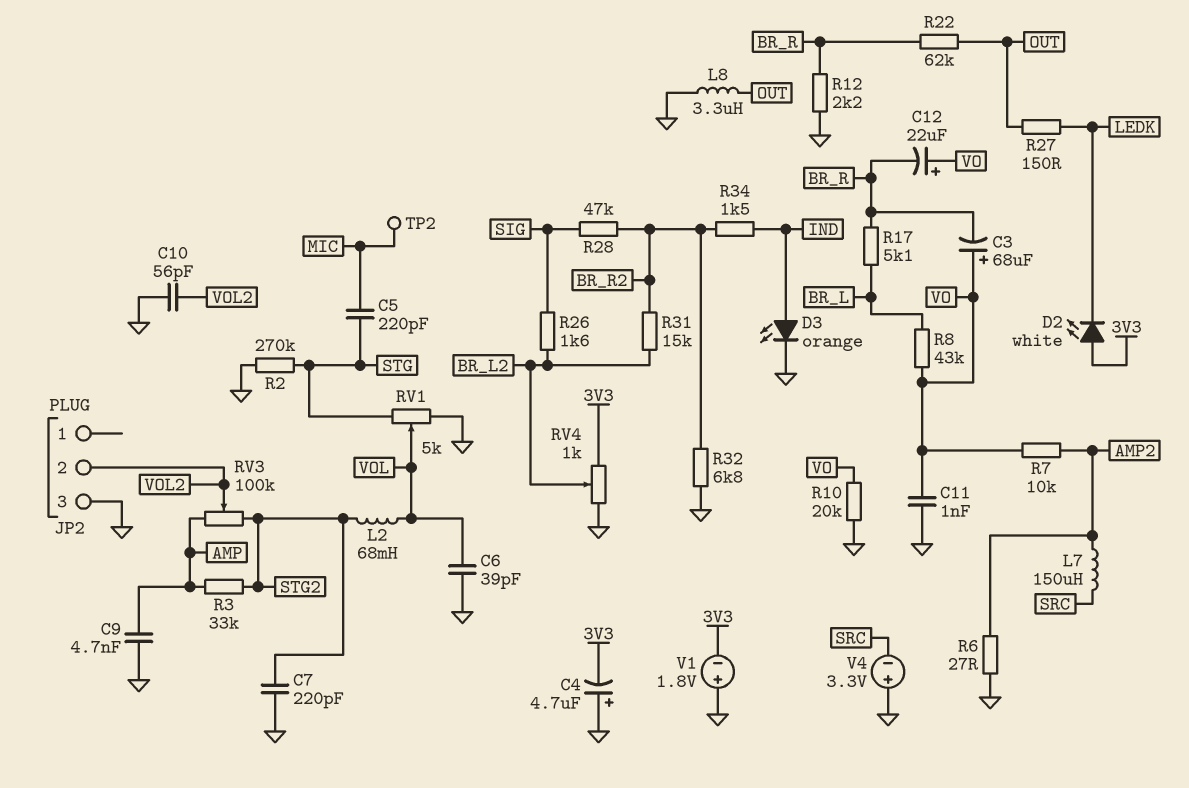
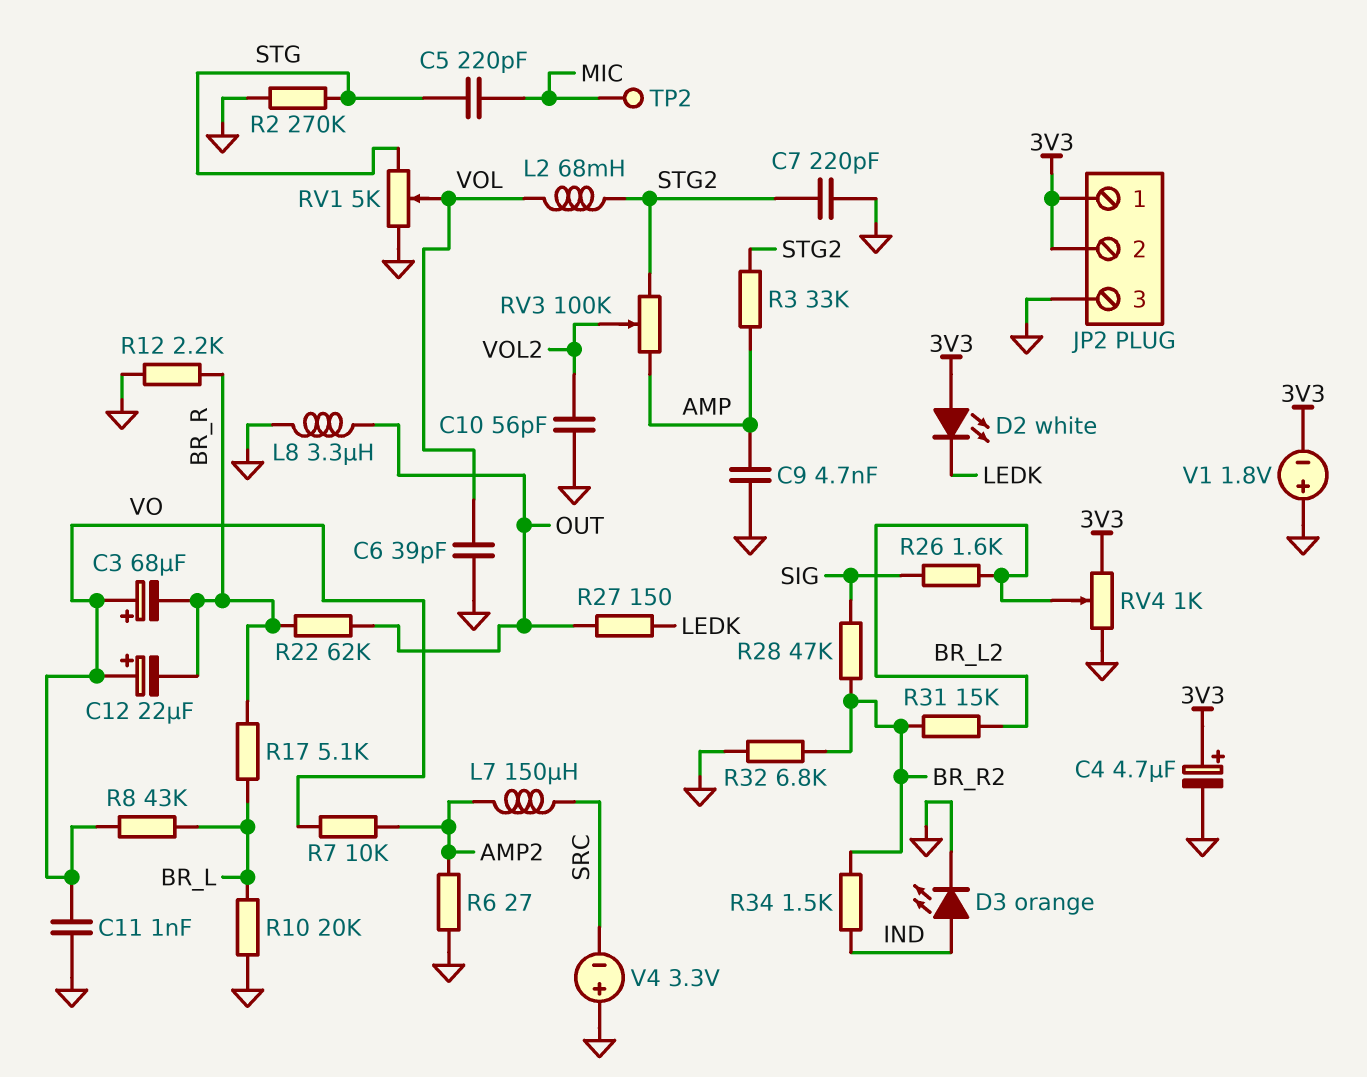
C4: 4.7uF (plus GND, minus 3V3) -> 4.7uF (plus 3V3, minus GND)
JP2 pin 1: none -> 3V3
JP2 pin 2: VOL2 -> 3V3
R10: 20k (GND, VO) -> 20k (BR_L, GND)

